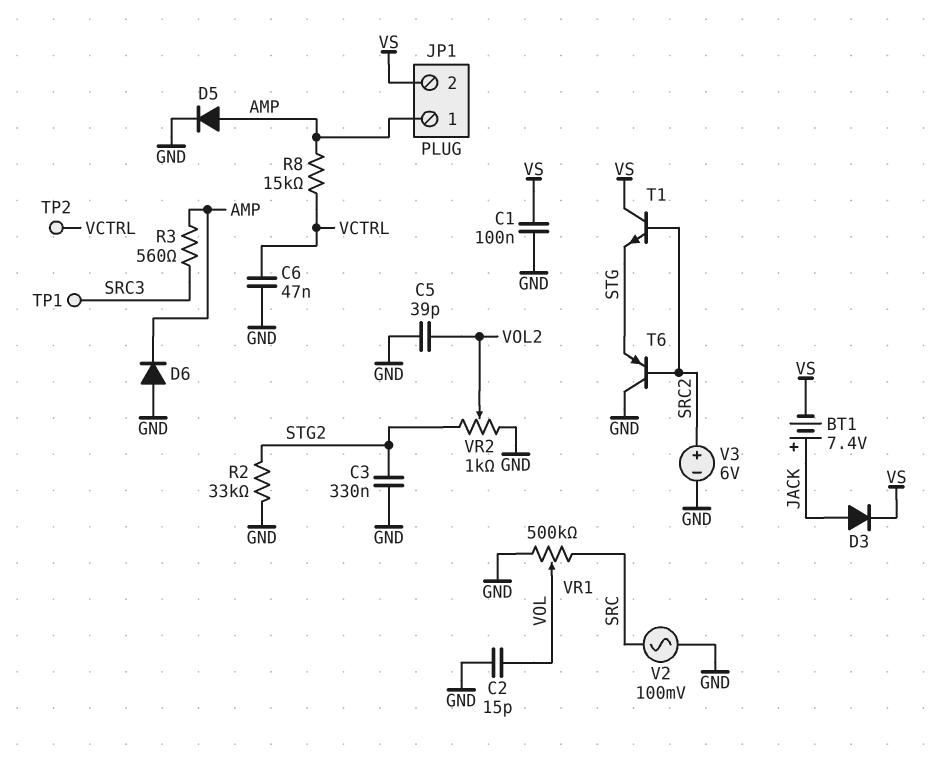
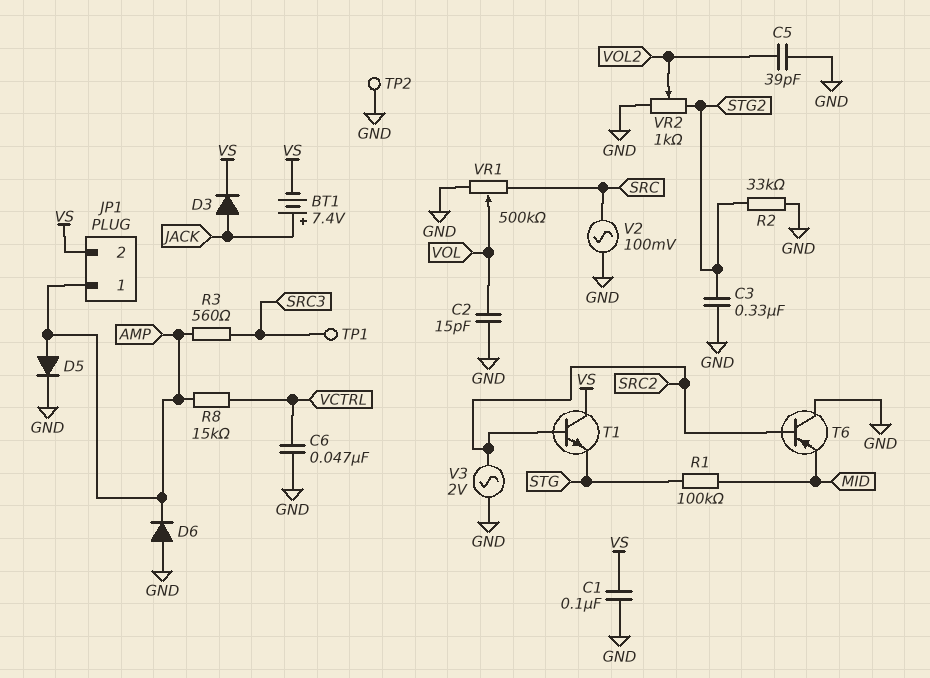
R1: none -> 100k (MID, STG)
T6: PNP (B SRC2, C GND, E STG) -> PNP (B SRC2, C GND, E MID)
TP2: test point (VCTRL) -> test point (GND)
V3: 6V (plus SRC2, minus GND) -> AC 2V (GND, SRC2)

